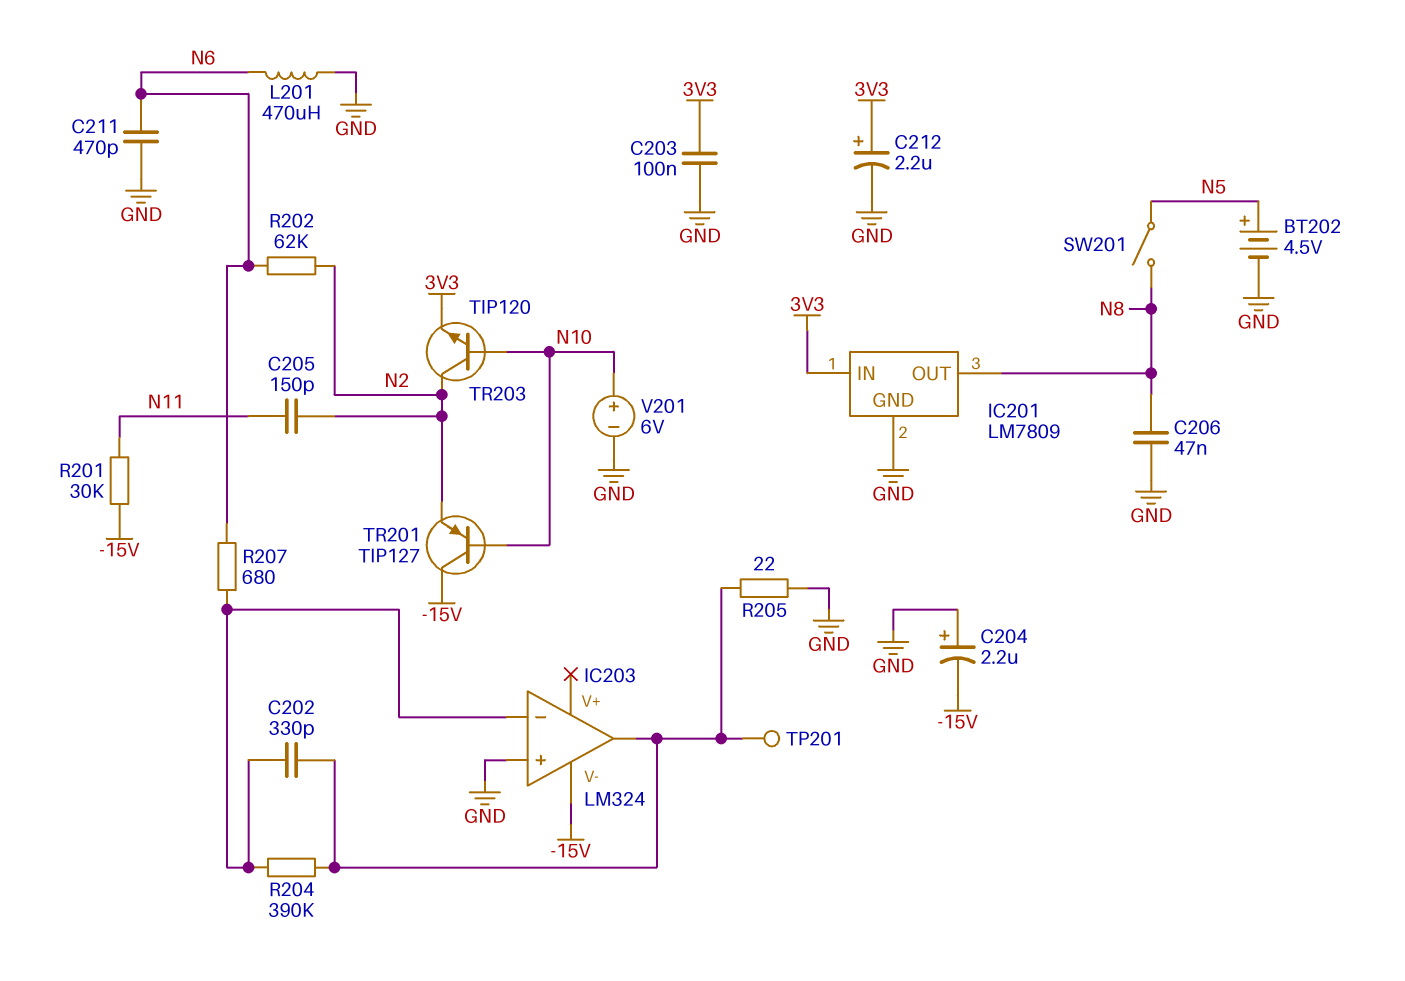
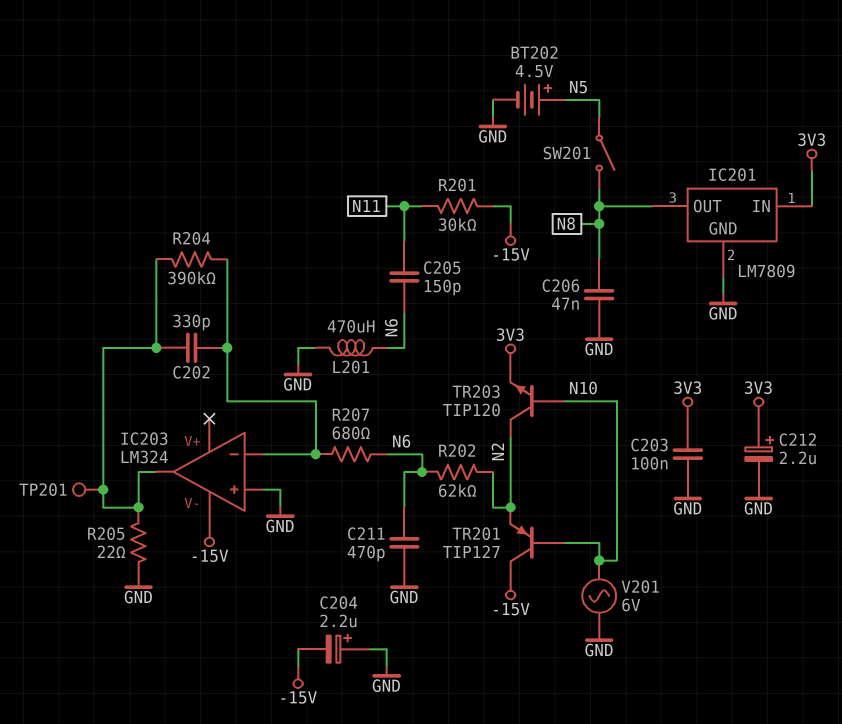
C205: 150pF (N2, N11) -> 150pF (N6, N11)
V201: 6V (plus N10, minus GND) -> AC 6V (GND, N10)

